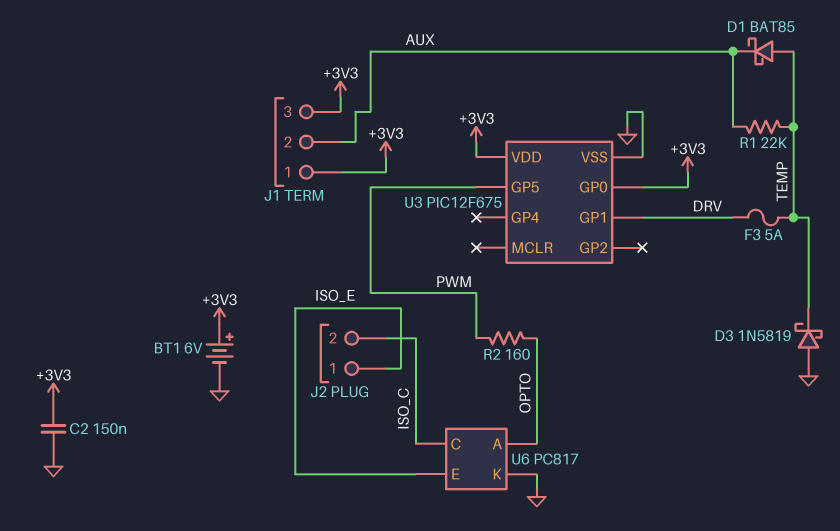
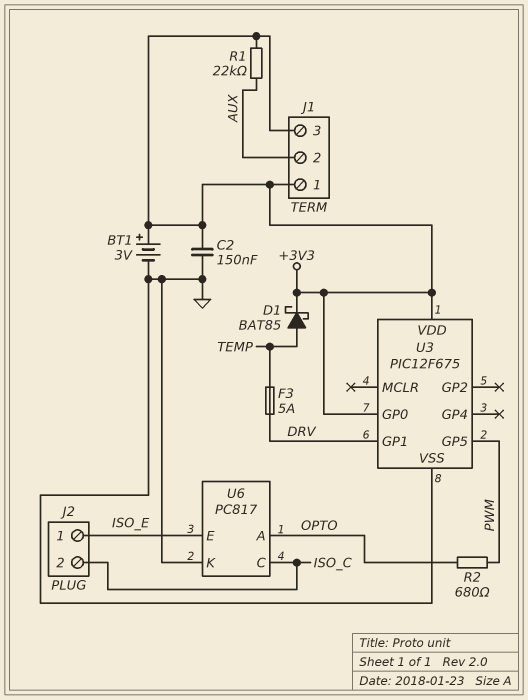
BT1: 6V (plus +3V3, minus GND) -> 3V (plus +3V3, minus GND)
D1: schottky BAT85 (A TEMP, K AUX) -> schottky BAT85 (A TEMP, K +3V3)
D3: schottky 1N5819 (A GND, K TEMP) -> none
R1: 22k (AUX, TEMP) -> 22k (+3V3, AUX)
R2: 160 (OPTO, PWM) -> 680 (OPTO, PWM)

